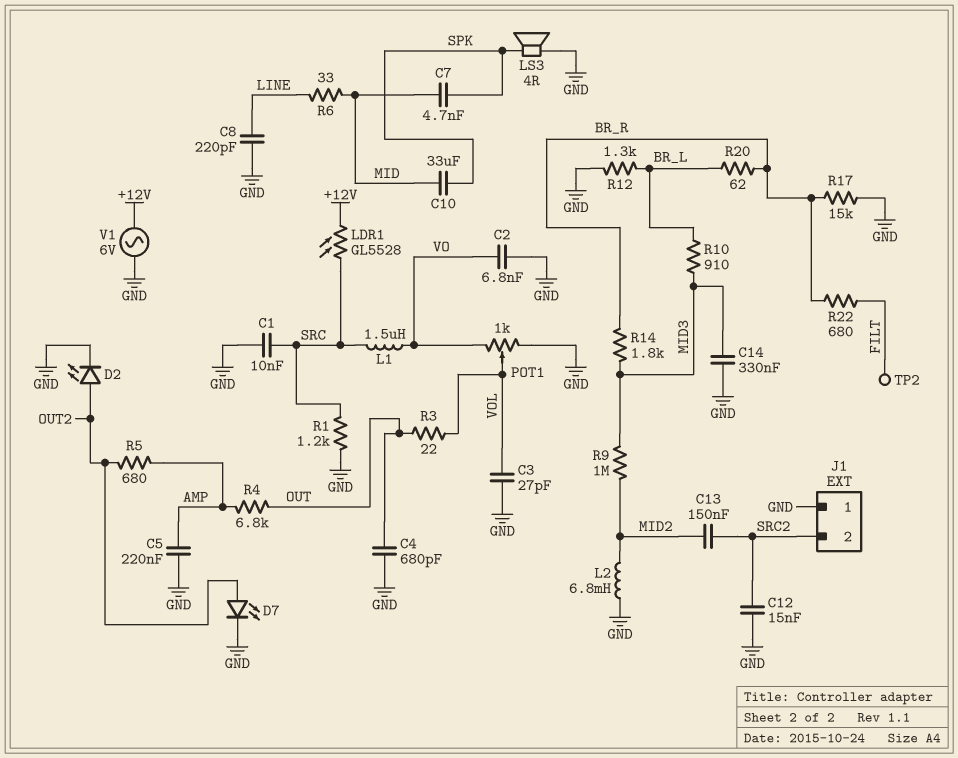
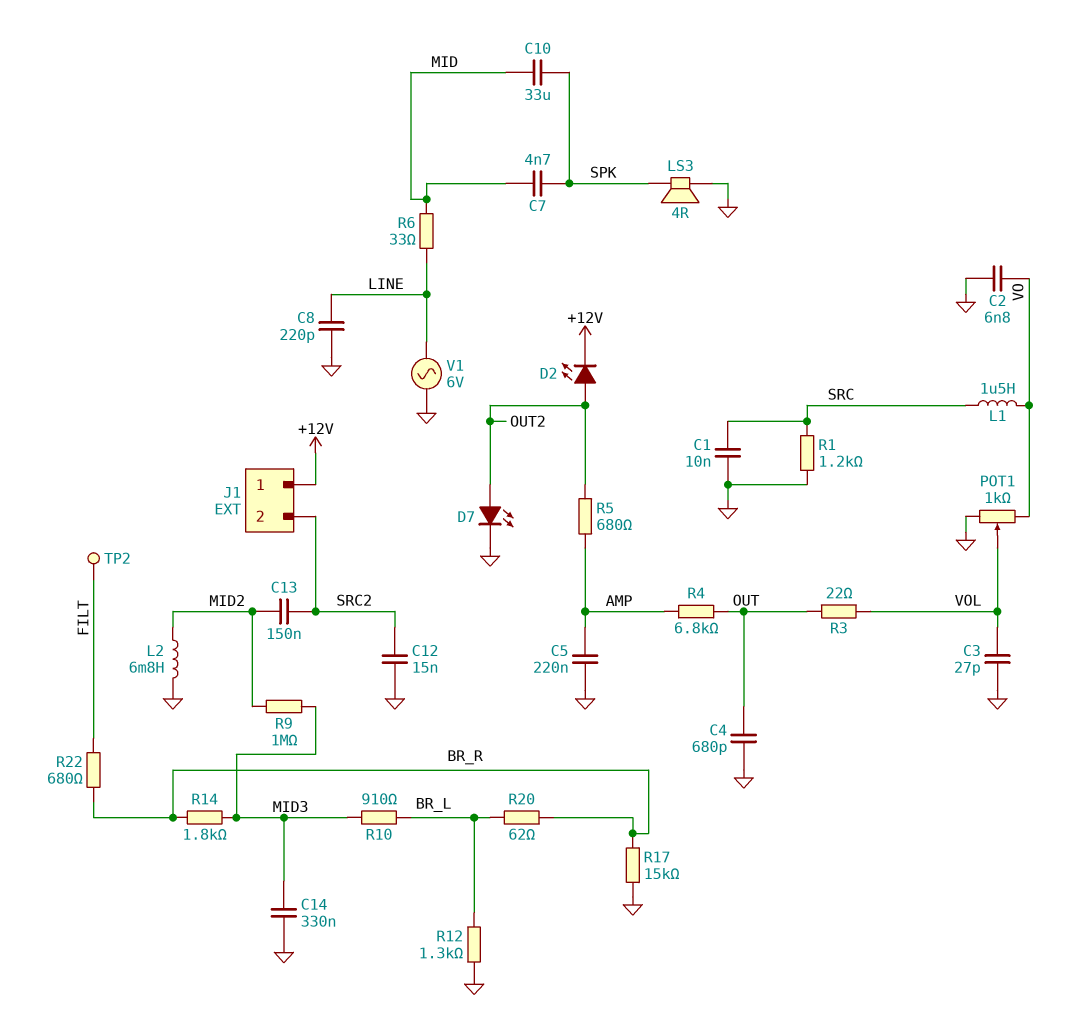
D2: LED (A OUT2, K GND) -> LED (A OUT2, K +12V)
J1 pin 1: GND -> +12V
LDR1: GL5528 (+12V, SRC) -> none
V1: AC 6V (+12V, GND) -> AC 6V (GND, LINE)

